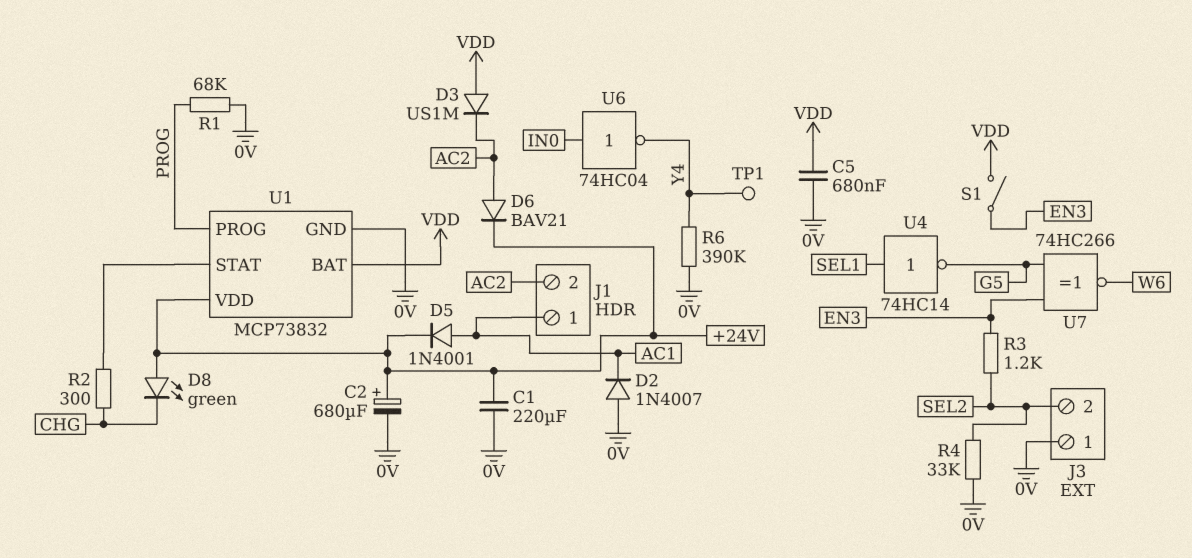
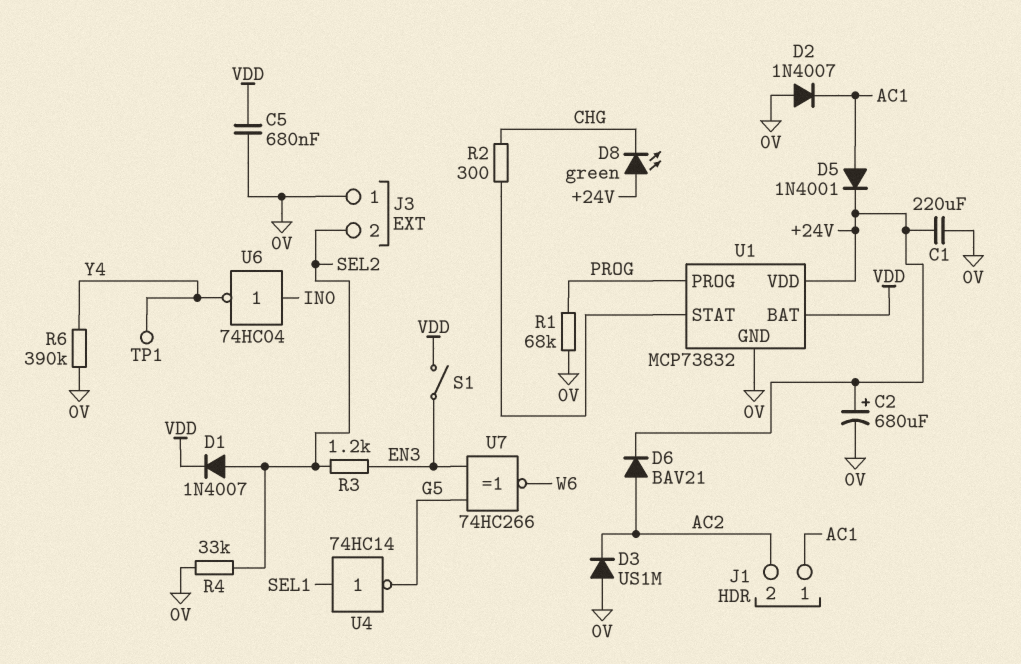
D1: none -> diode 1N4007 (A SEL2, K VDD)
D3: diode US1M (A VDD, K AC2) -> diode US1M (A 0V, K AC2)

